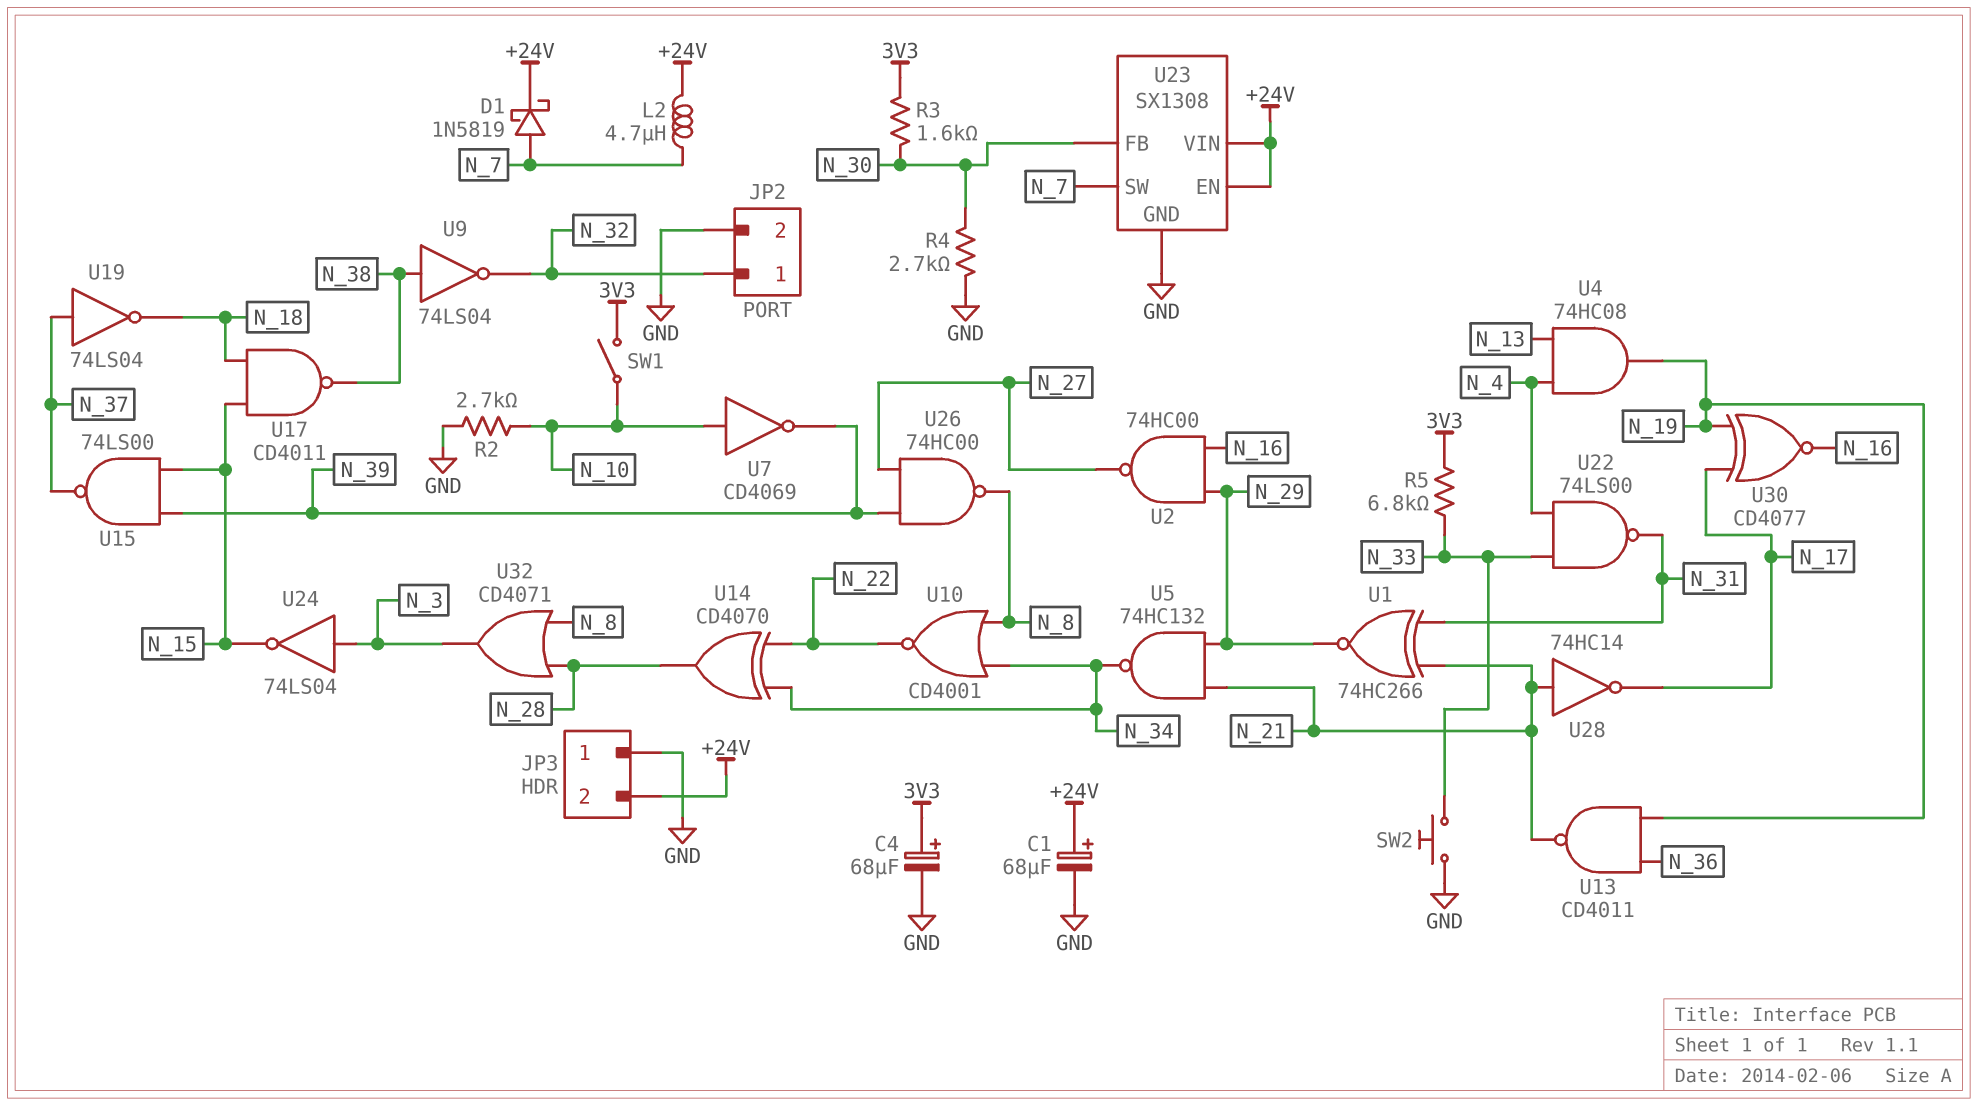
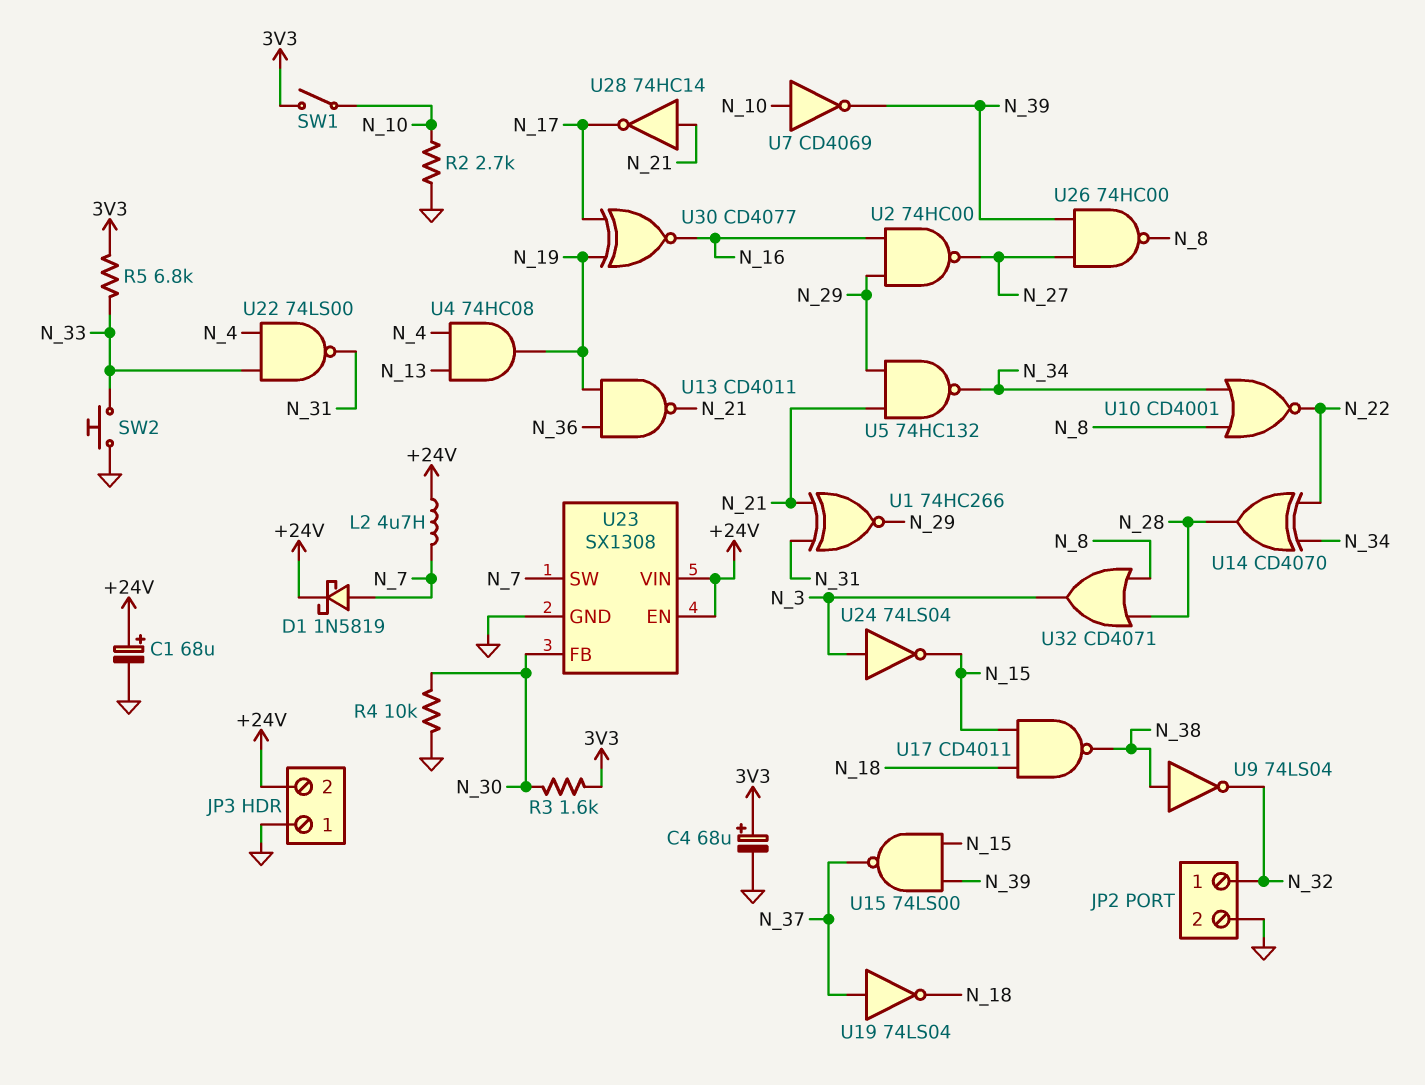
R4: 2.7k (GND, N_30) -> 10k (GND, N_30)

